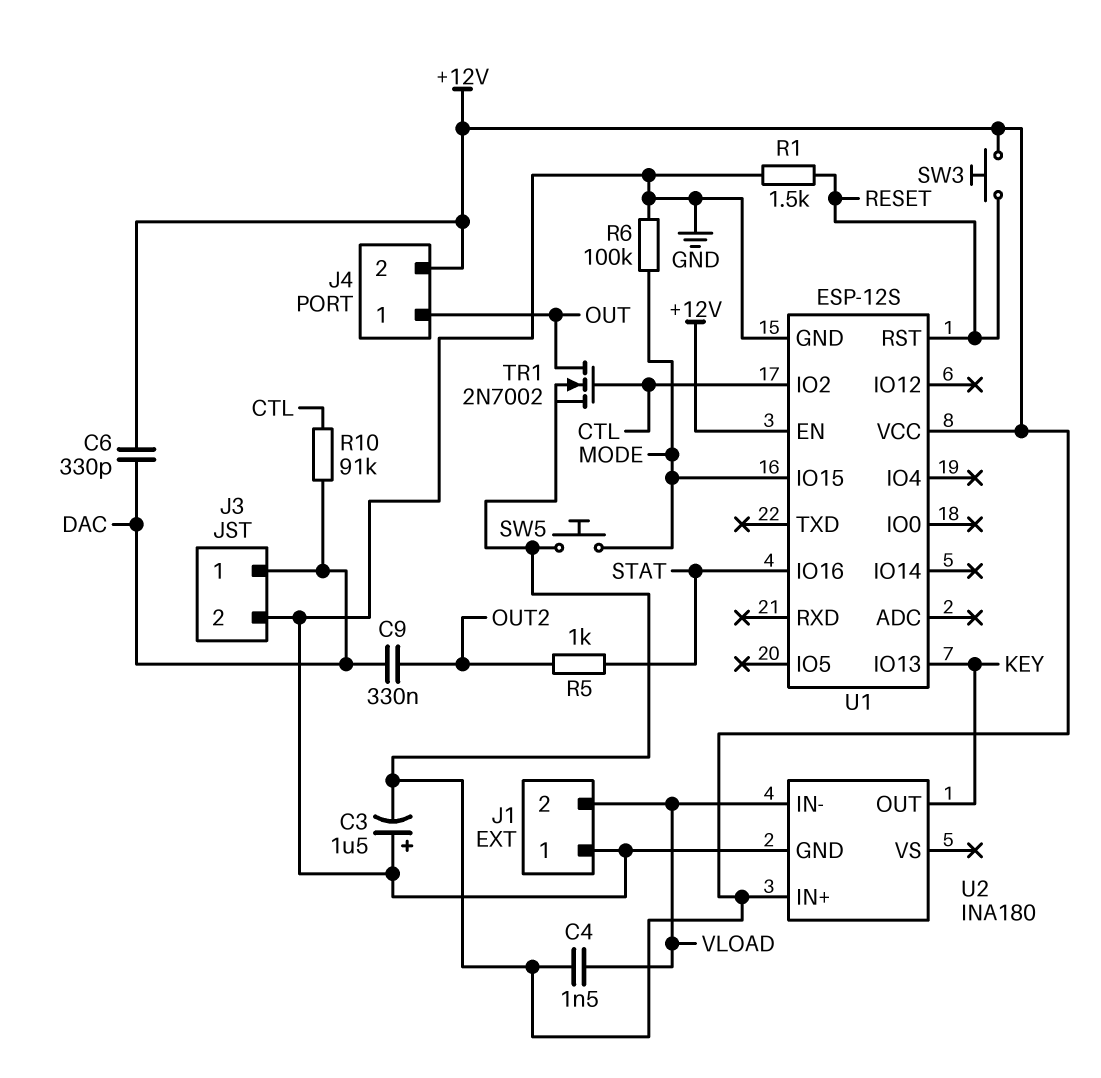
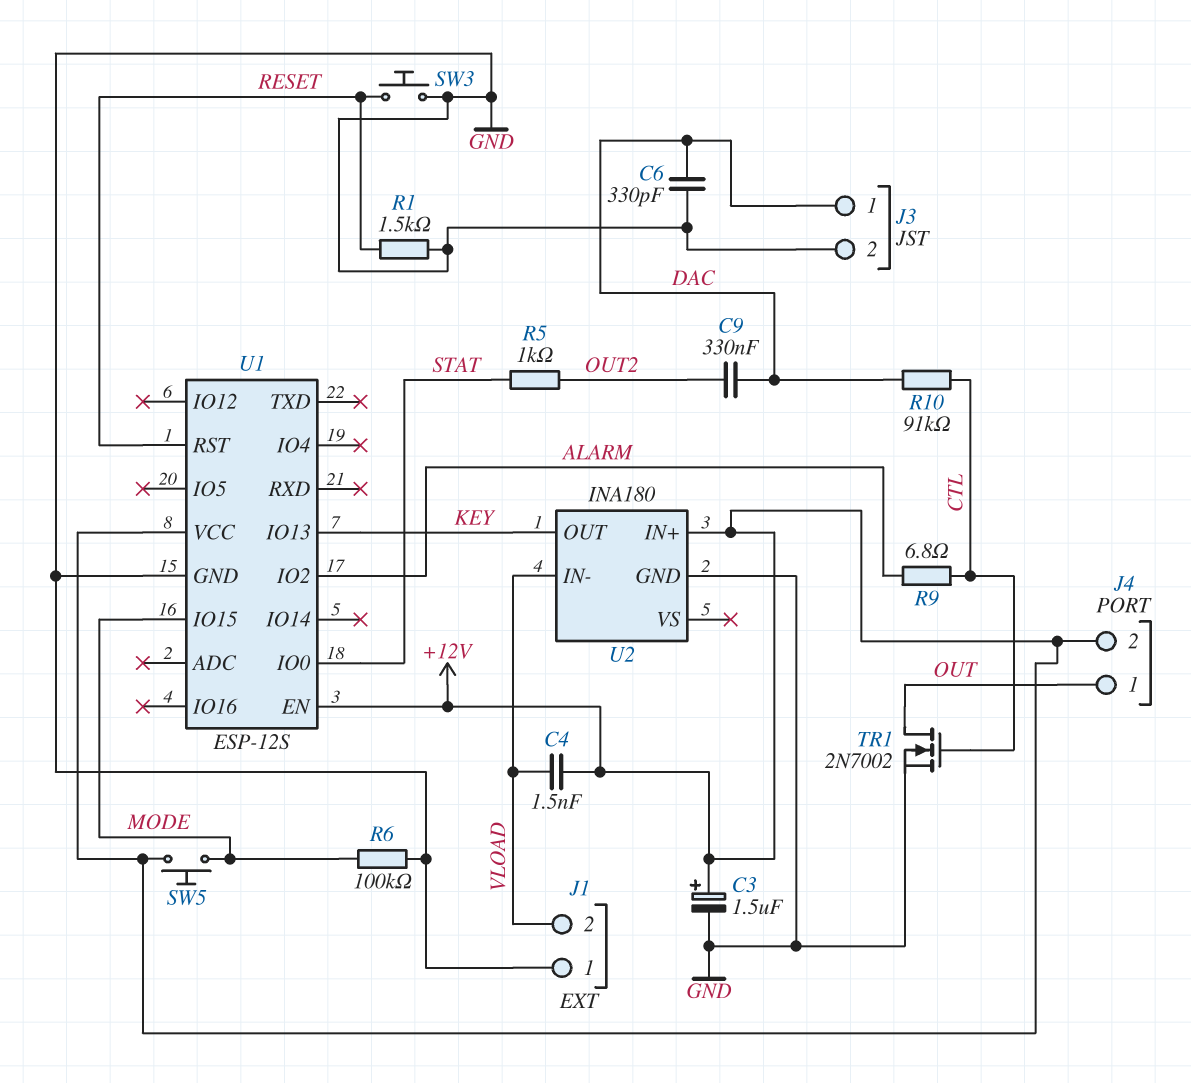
C3: 1.5uF (plus GND, minus +12V) -> 1.5uF (plus +12V, minus GND)
C6: 330pF (+12V, DAC) -> 330pF (DAC, GND)
R9: none -> 6.8 (ALARM, CTL)
SW3: button (+12V, RESET) -> button (GND, RESET)
TR1: NMOS 2N7002 (G CTL, D OUT, S +12V) -> NMOS 2N7002 (G CTL, D OUT, S GND)
U1 pin IO0: none -> STAT
U1 pin IO2: CTL -> ALARM
U1 pin IO16: STAT -> none

